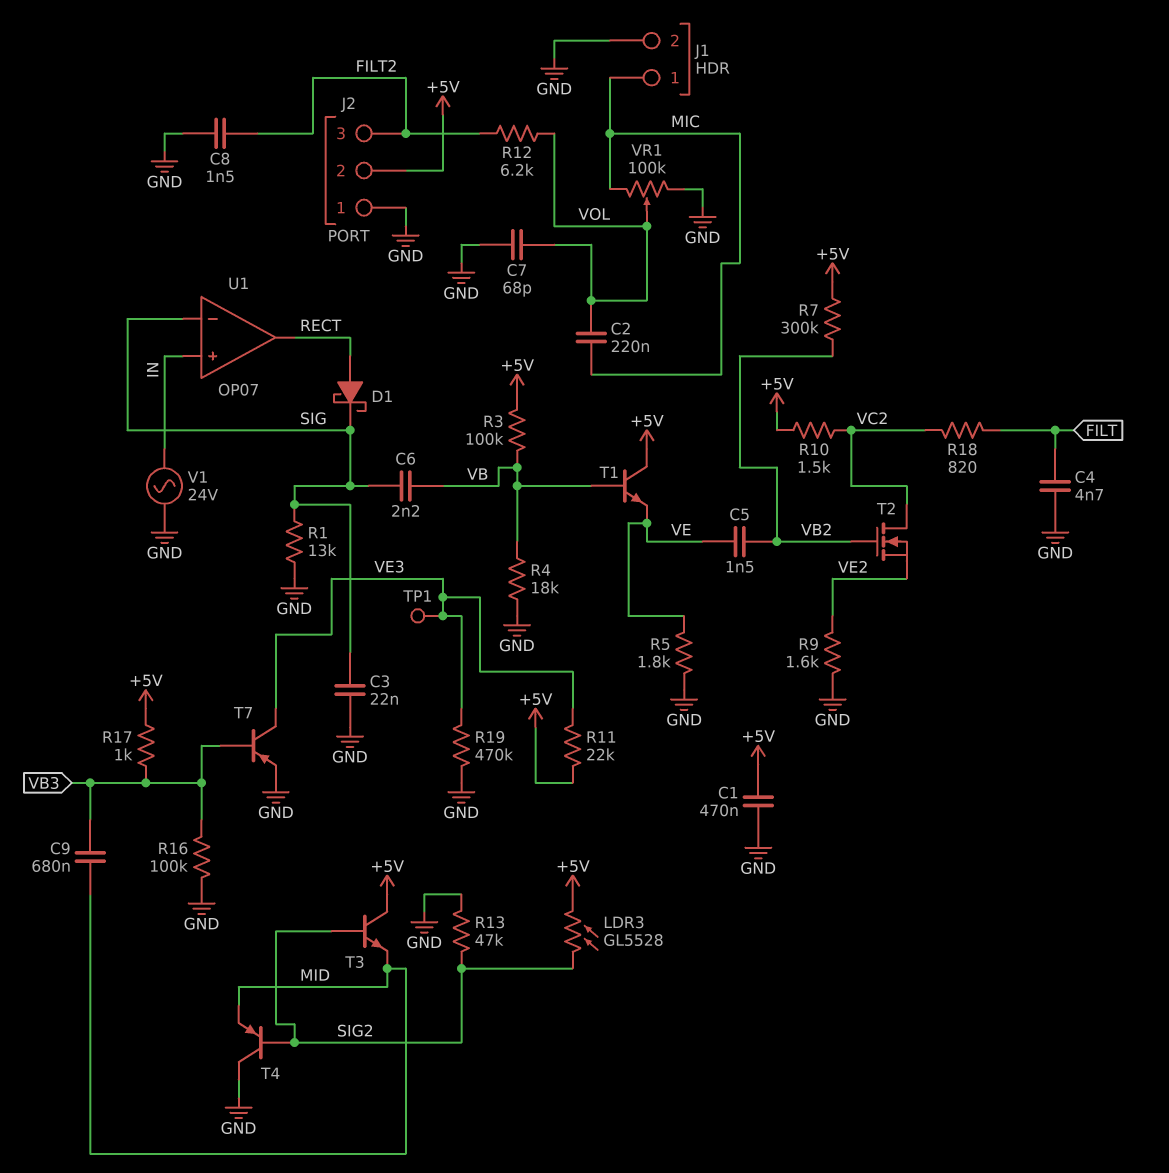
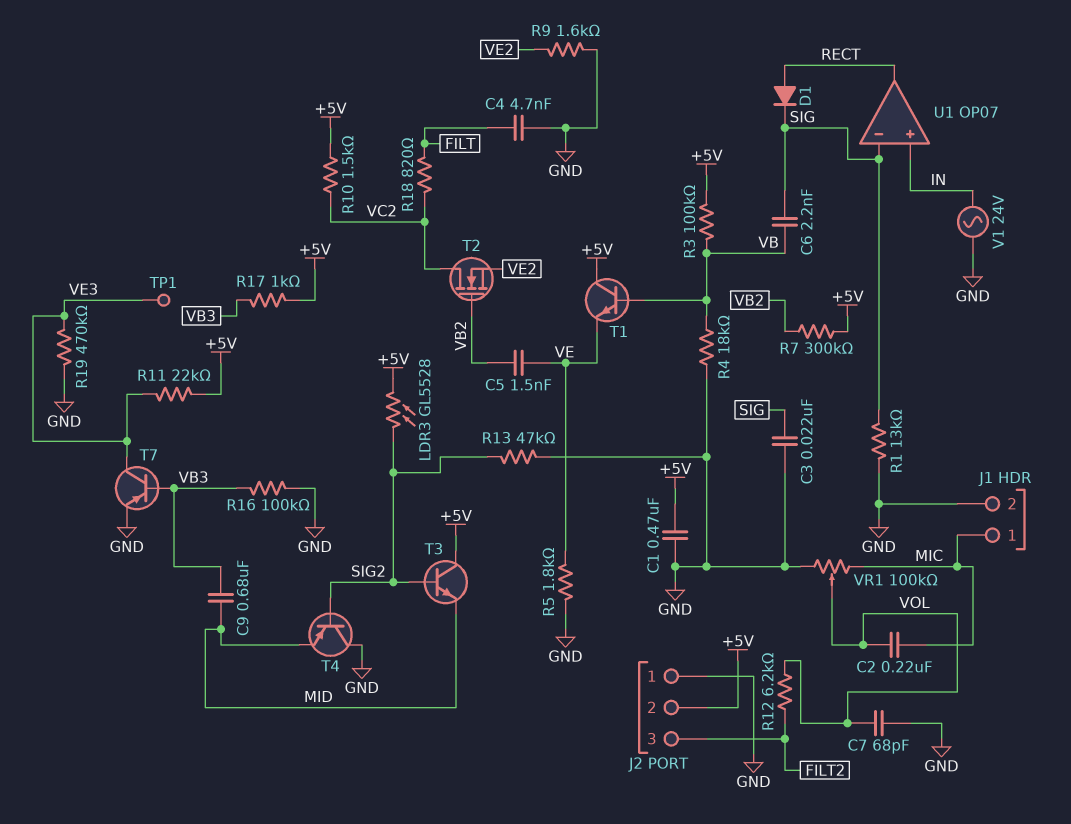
C8: 1.5nF (FILT2, GND) -> none
D1: schottky (A RECT, K SIG) -> diode (A RECT, K SIG)

